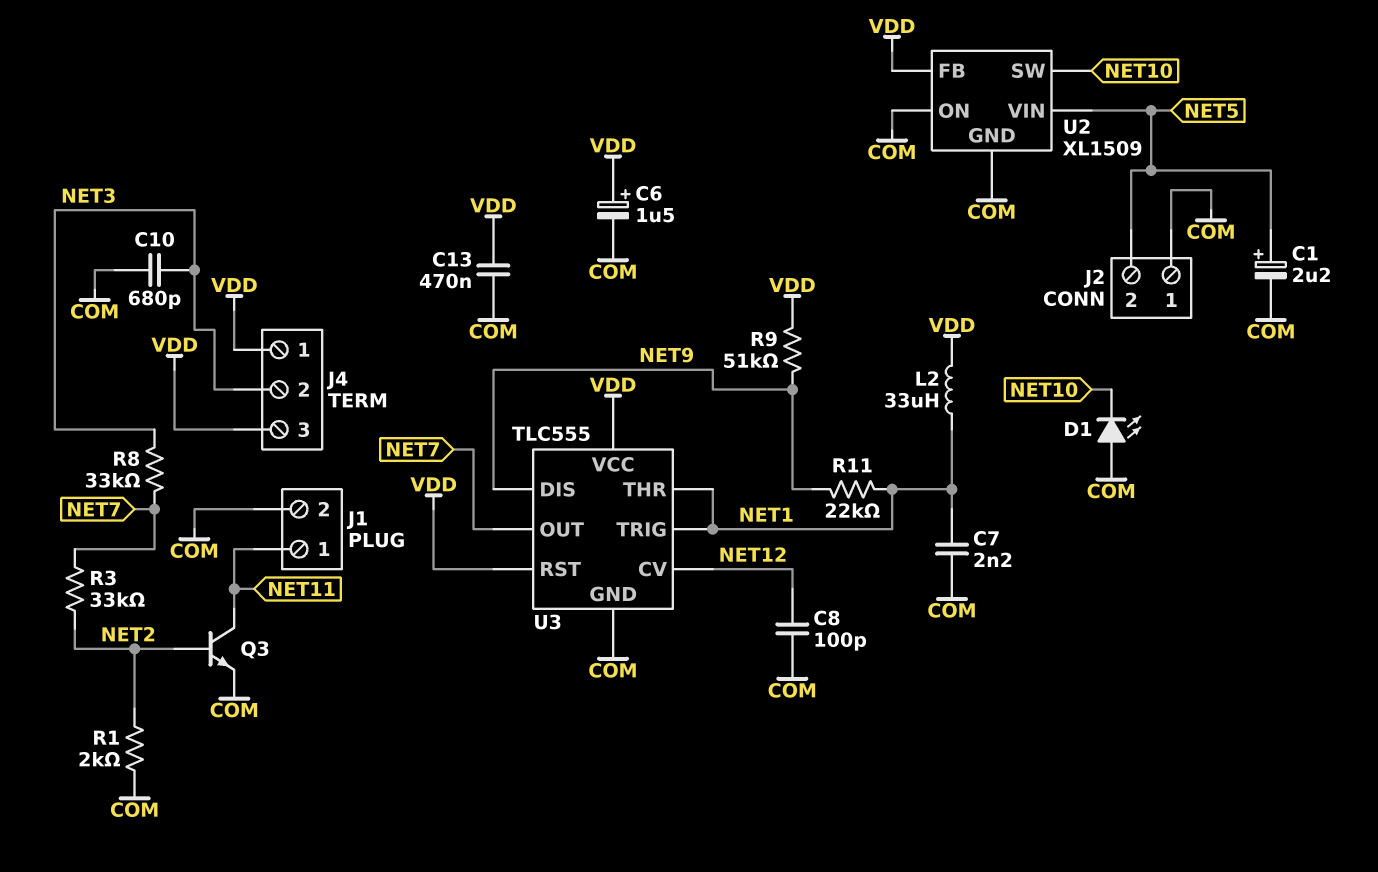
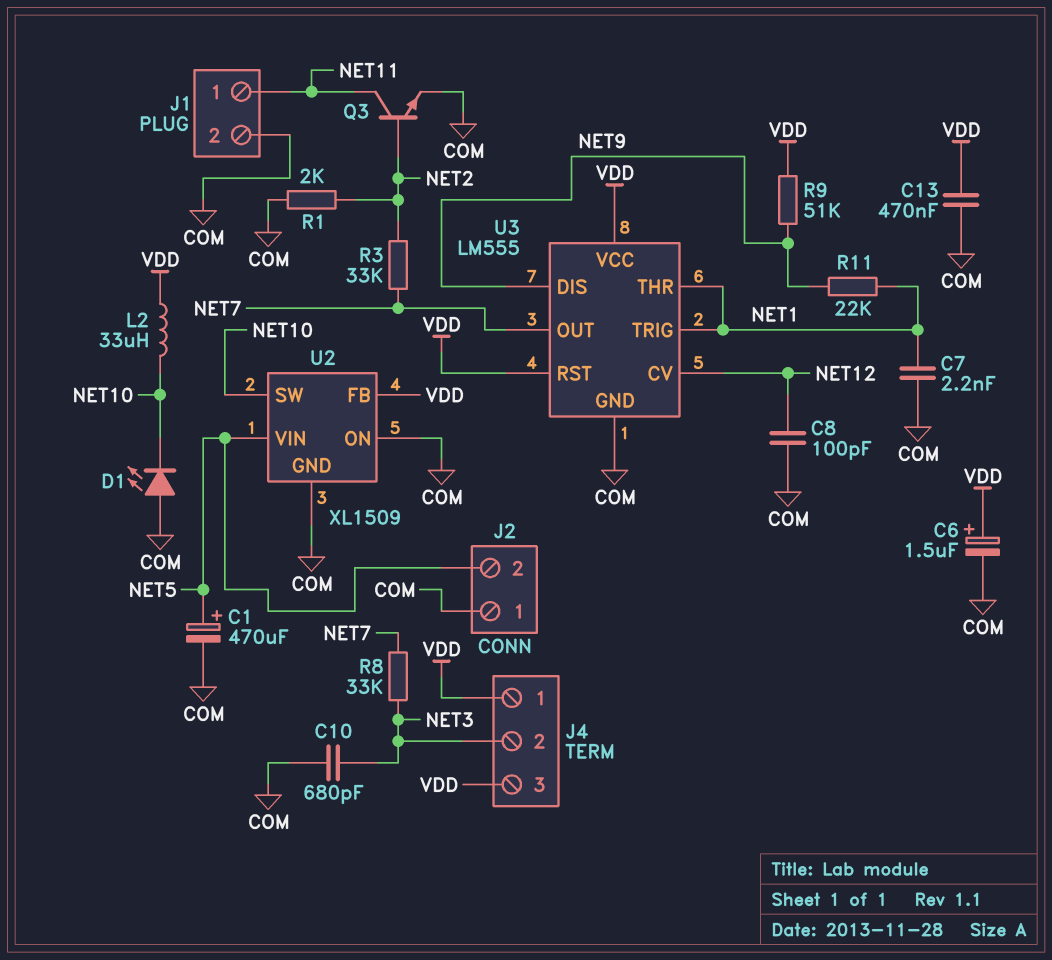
C1: 2.2uF (plus NET5, minus COM) -> 470uF (plus NET5, minus COM)
L2: 33uH (NET1, VDD) -> 33uH (NET10, VDD)
U3: TLC555 -> LM555

